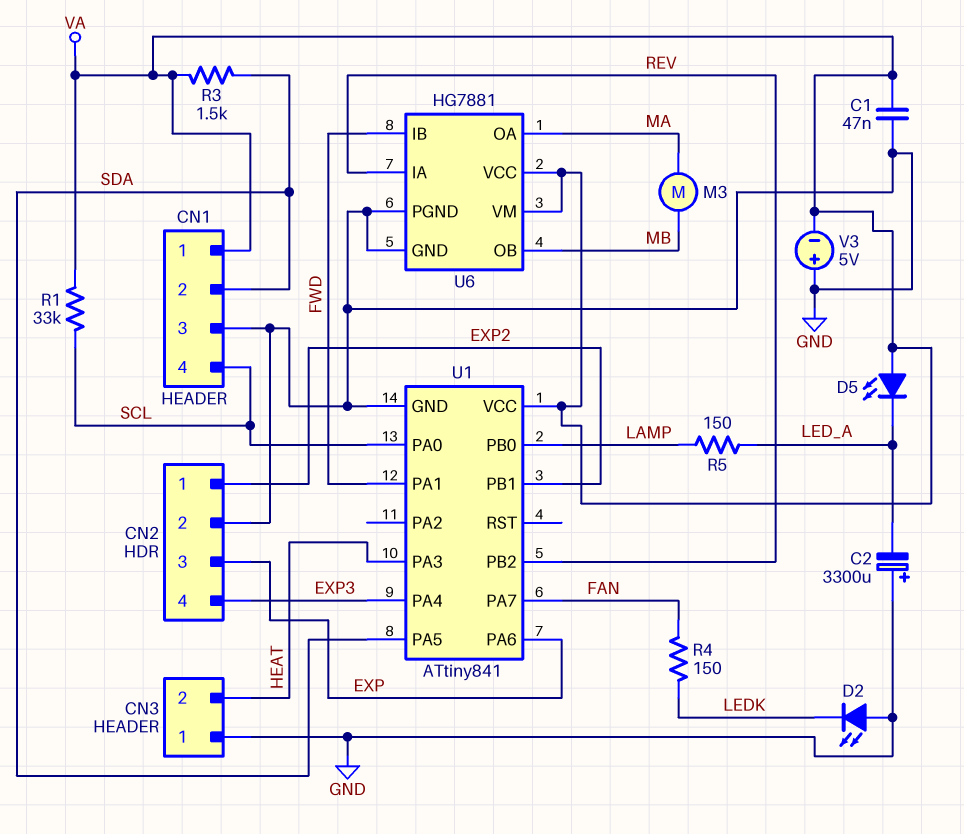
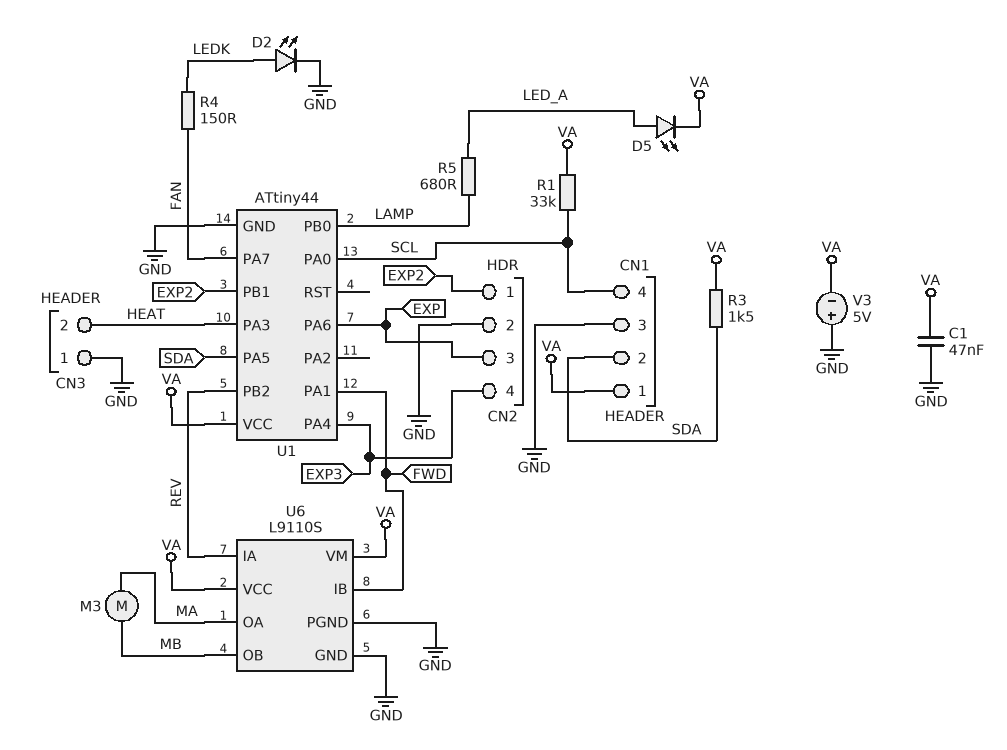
C2: 3300uF (plus GND, minus LED_A) -> none
D2: LED (A GND, K LEDK) -> LED (A LEDK, K GND)
D5: LED (A VA, K LED_A) -> LED (A LED_A, K VA)
R5: 150 (LAMP, LED_A) -> 680 (LAMP, LED_A)
U1: ATtiny841 -> ATtiny44
U6: HG7881 -> L9110S

